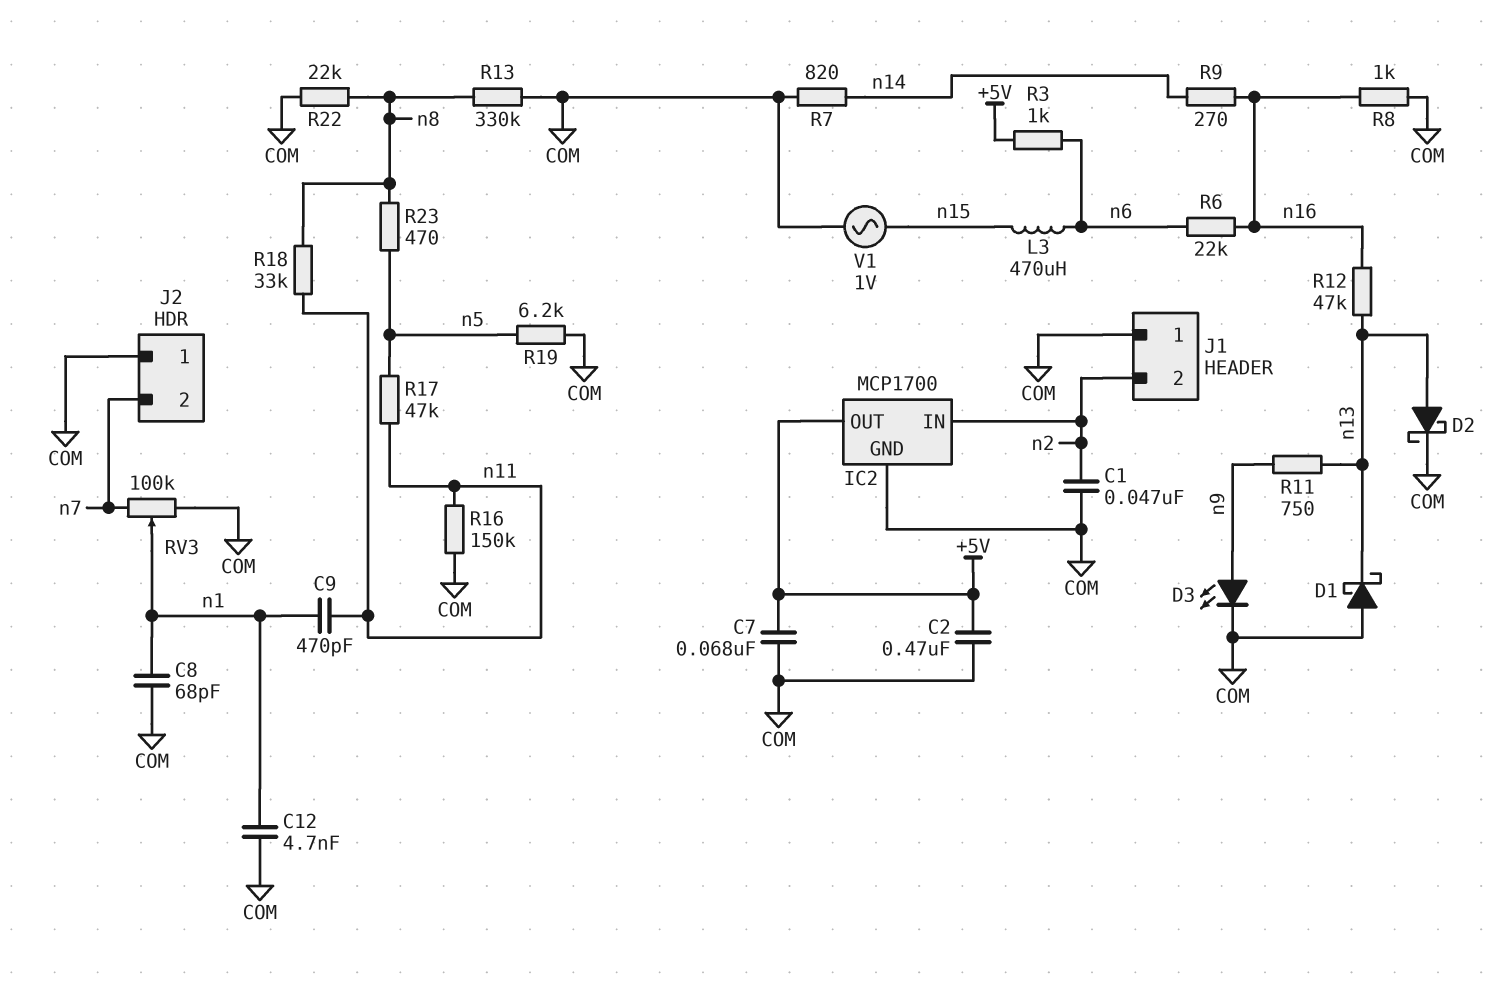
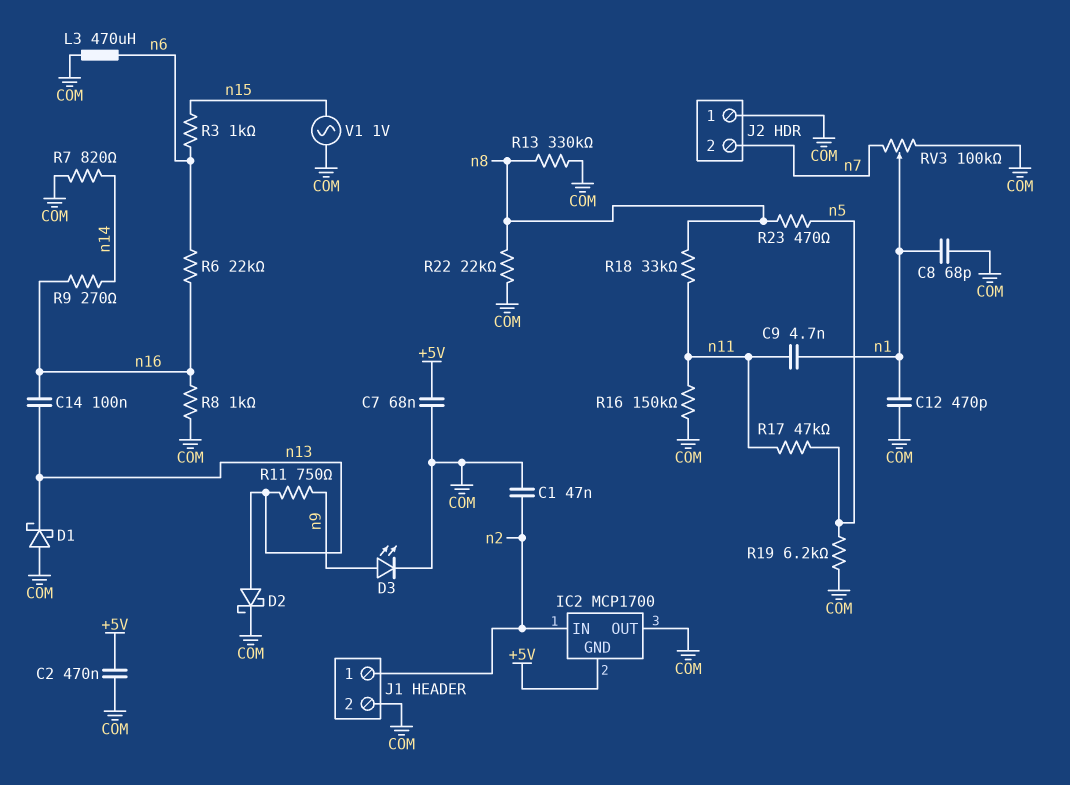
C9: 470pF (n1, n11) -> 4.7nF (n1, n11)
C12: 4.7nF (COM, n1) -> 470pF (COM, n1)
C14: none -> 100nF (n13, n16)
IC2 pin GND: COM -> +5V
IC2 pin OUT: +5V -> COM
J1 pin 1: COM -> n2
J1 pin 2: n2 -> COM
L3: 470uH (n6, n15) -> 470uH (COM, n6)
R3: 1k (+5V, n6) -> 1k (n6, n15)
R12: 47k (n13, n16) -> none

